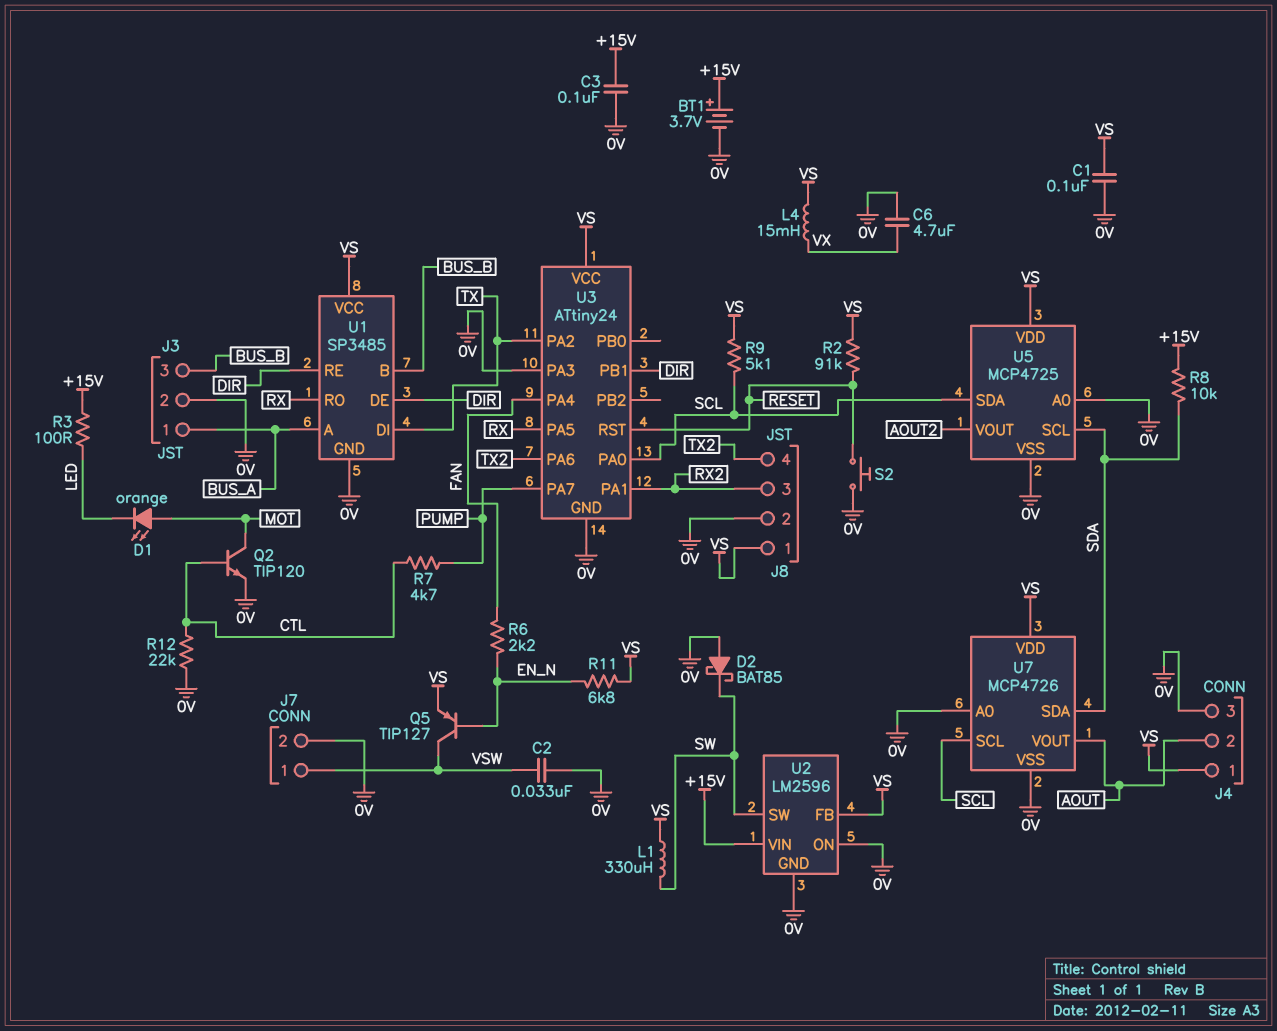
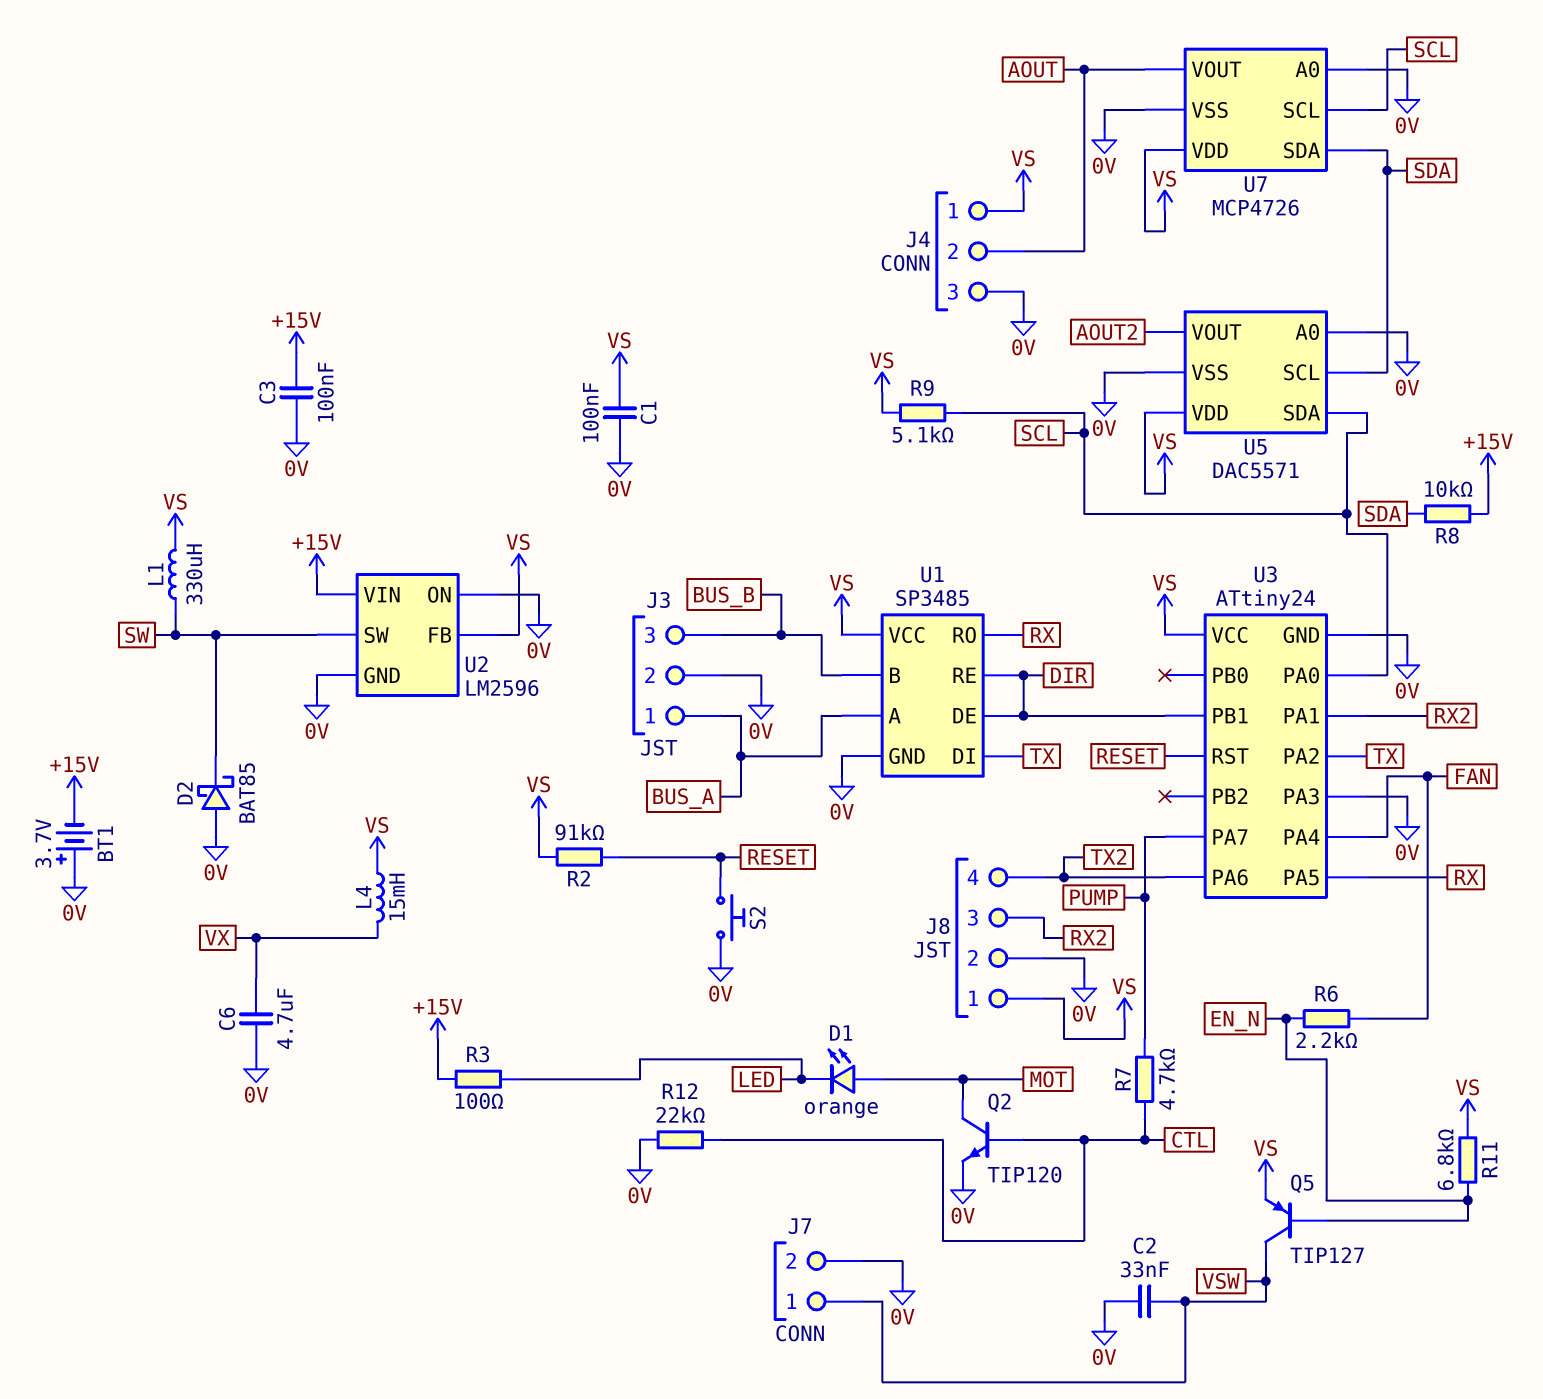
BT1: 3.7V (plus +15V, minus 0V) -> 3.7V (plus 0V, minus +15V)
U5: MCP4725 -> DAC5571

